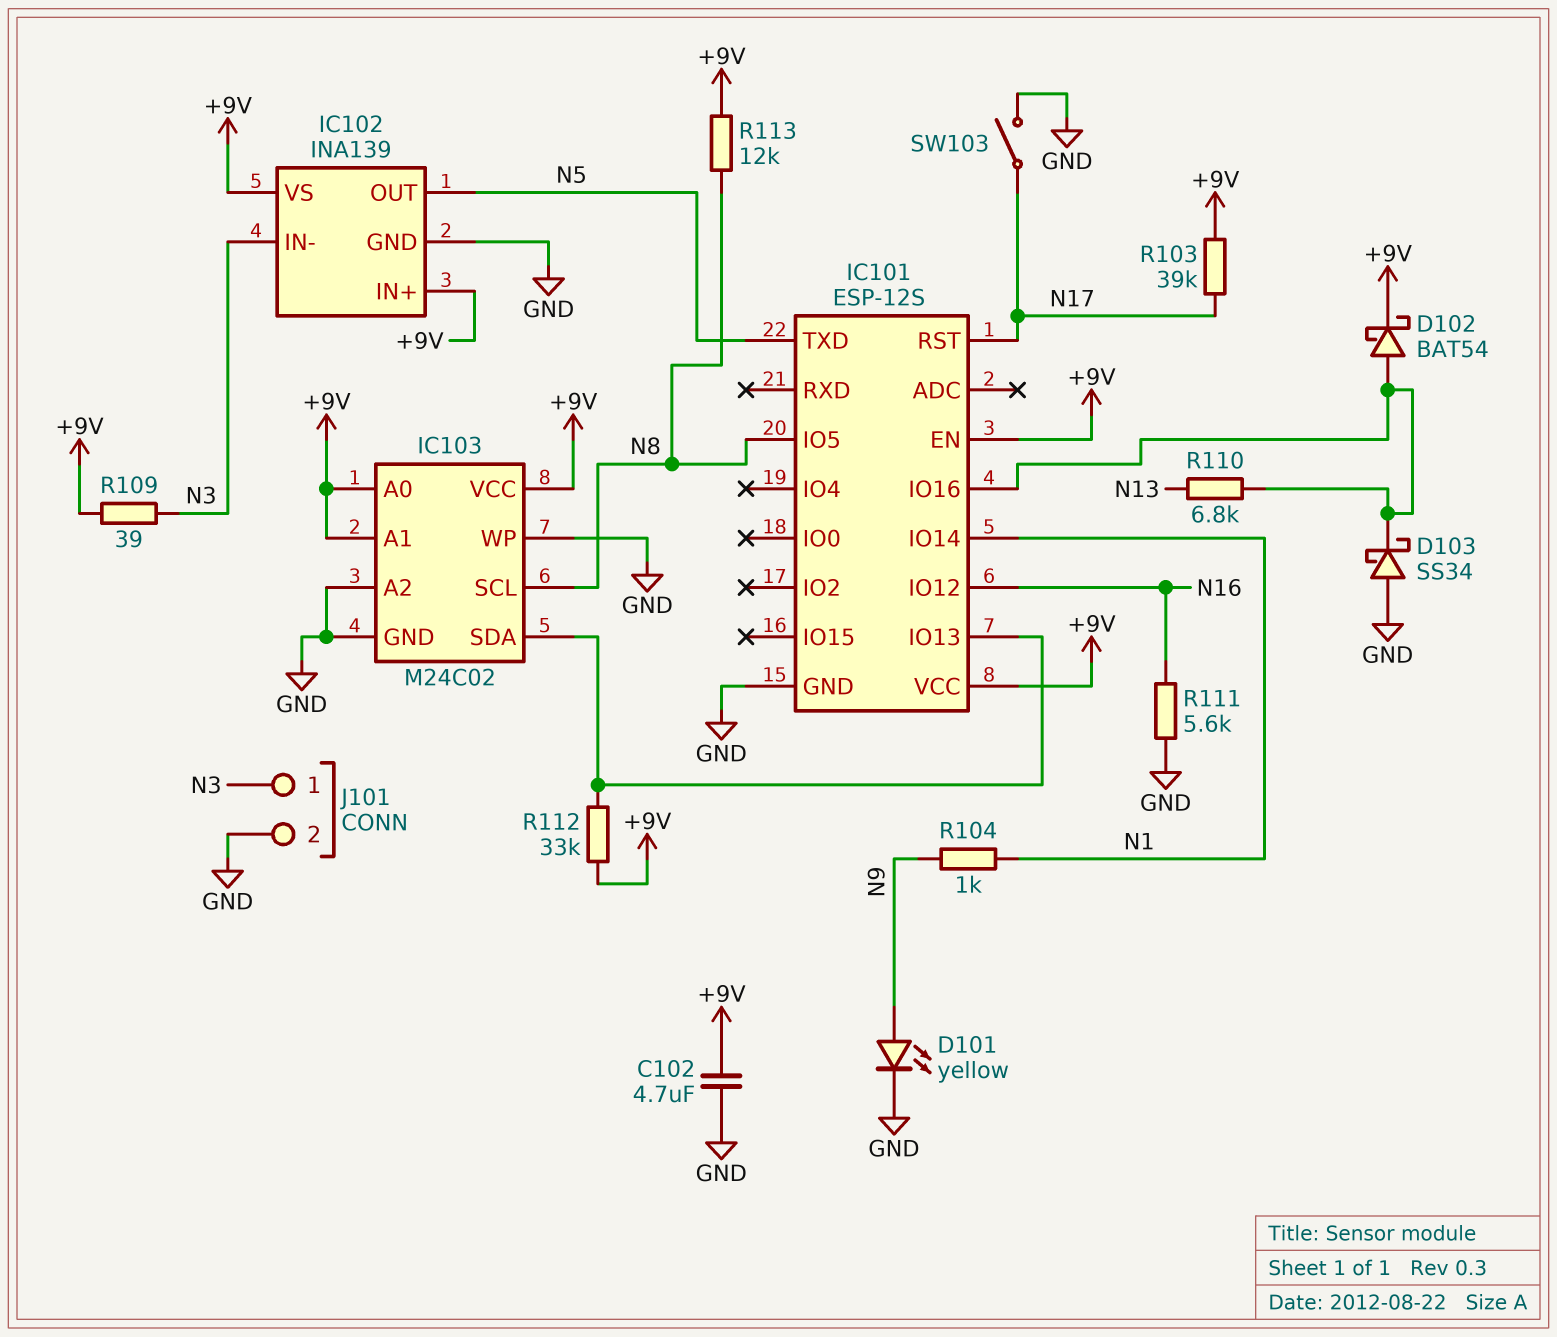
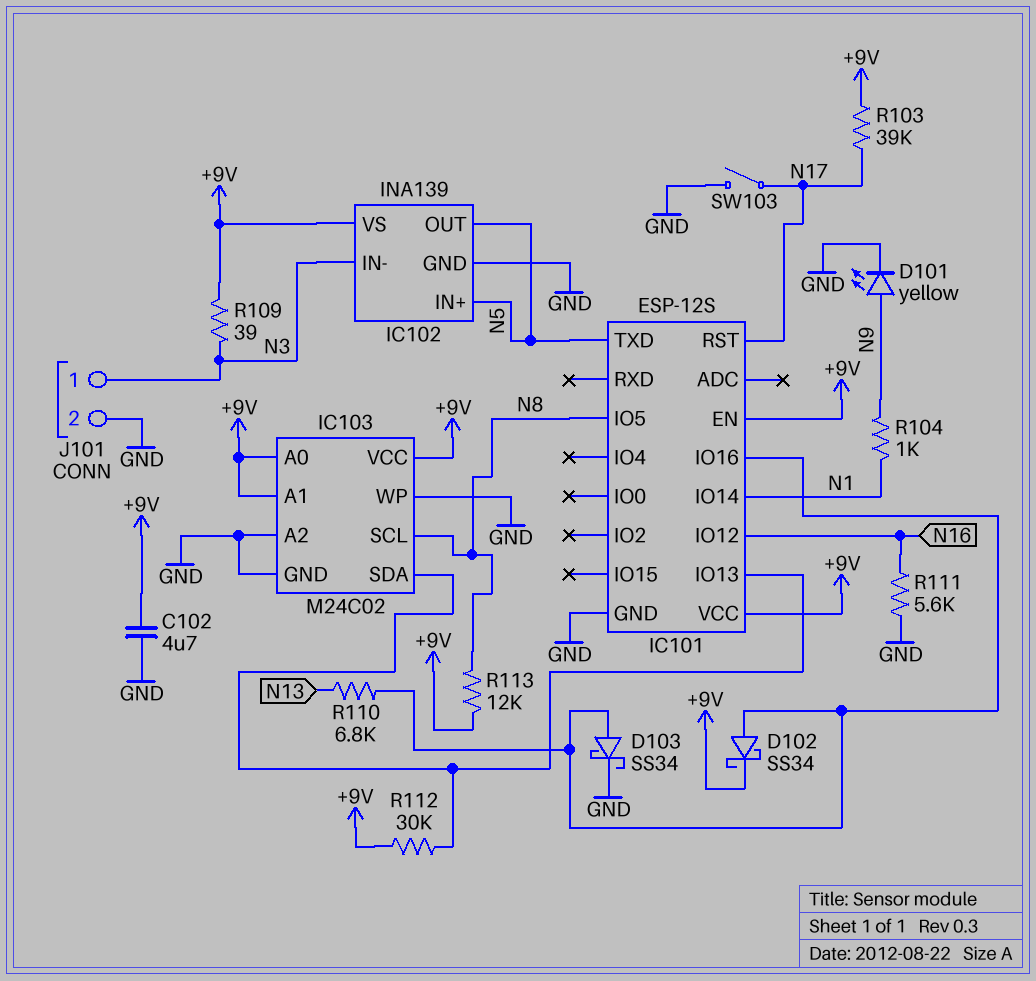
D102: schottky BAT54 (A IC101/IO16, K +9V) -> schottky SS34 (A IC101/IO16, K +9V)
D103: schottky SS34 (A GND, K IC101/IO16) -> schottky SS34 (A IC101/IO16, K GND)
IC102 pin IN+: +9V -> N5
R112: 33k (+9V, IC101/IO13) -> 30k (+9V, IC101/IO13)

